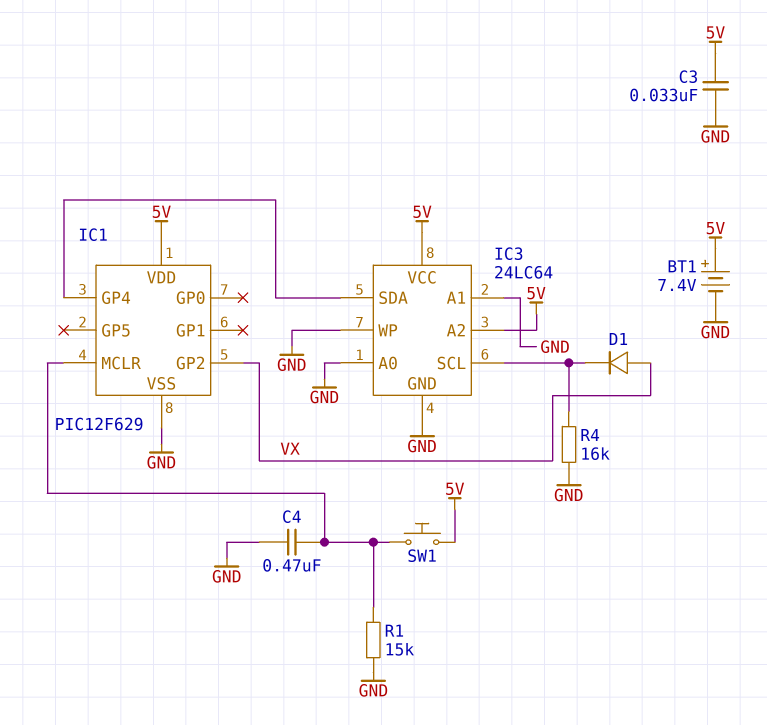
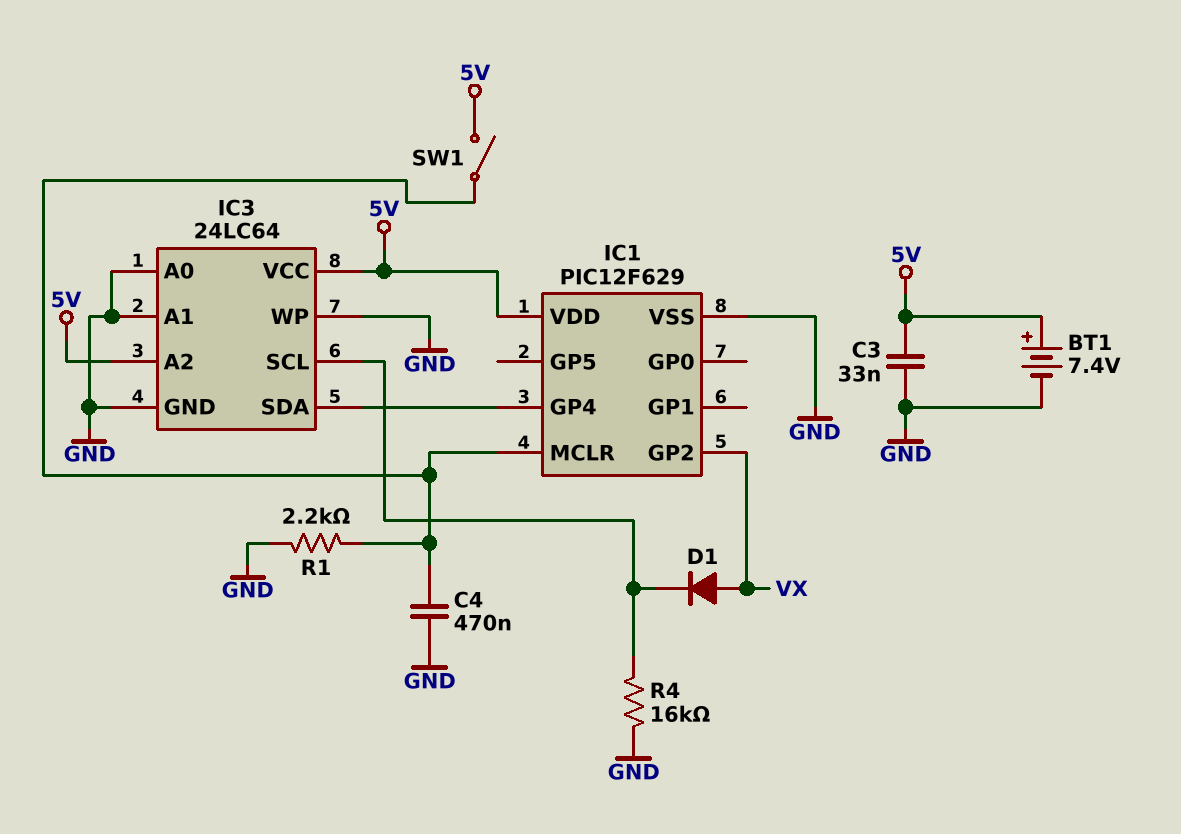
R1: 15k (GND, IC1/MCLR) -> 2.2k (GND, IC1/MCLR)
SW1: button (5V, IC1/MCLR) -> switch (5V, IC1/MCLR)

